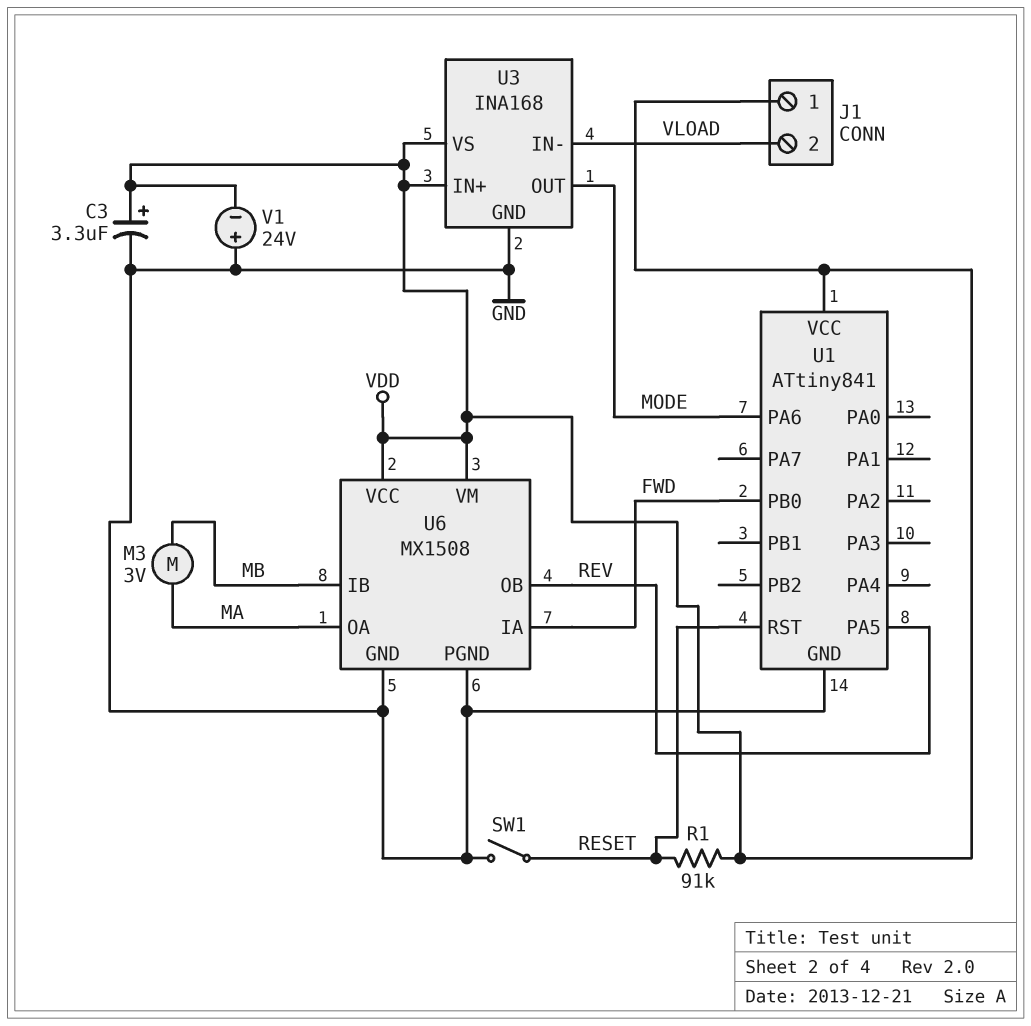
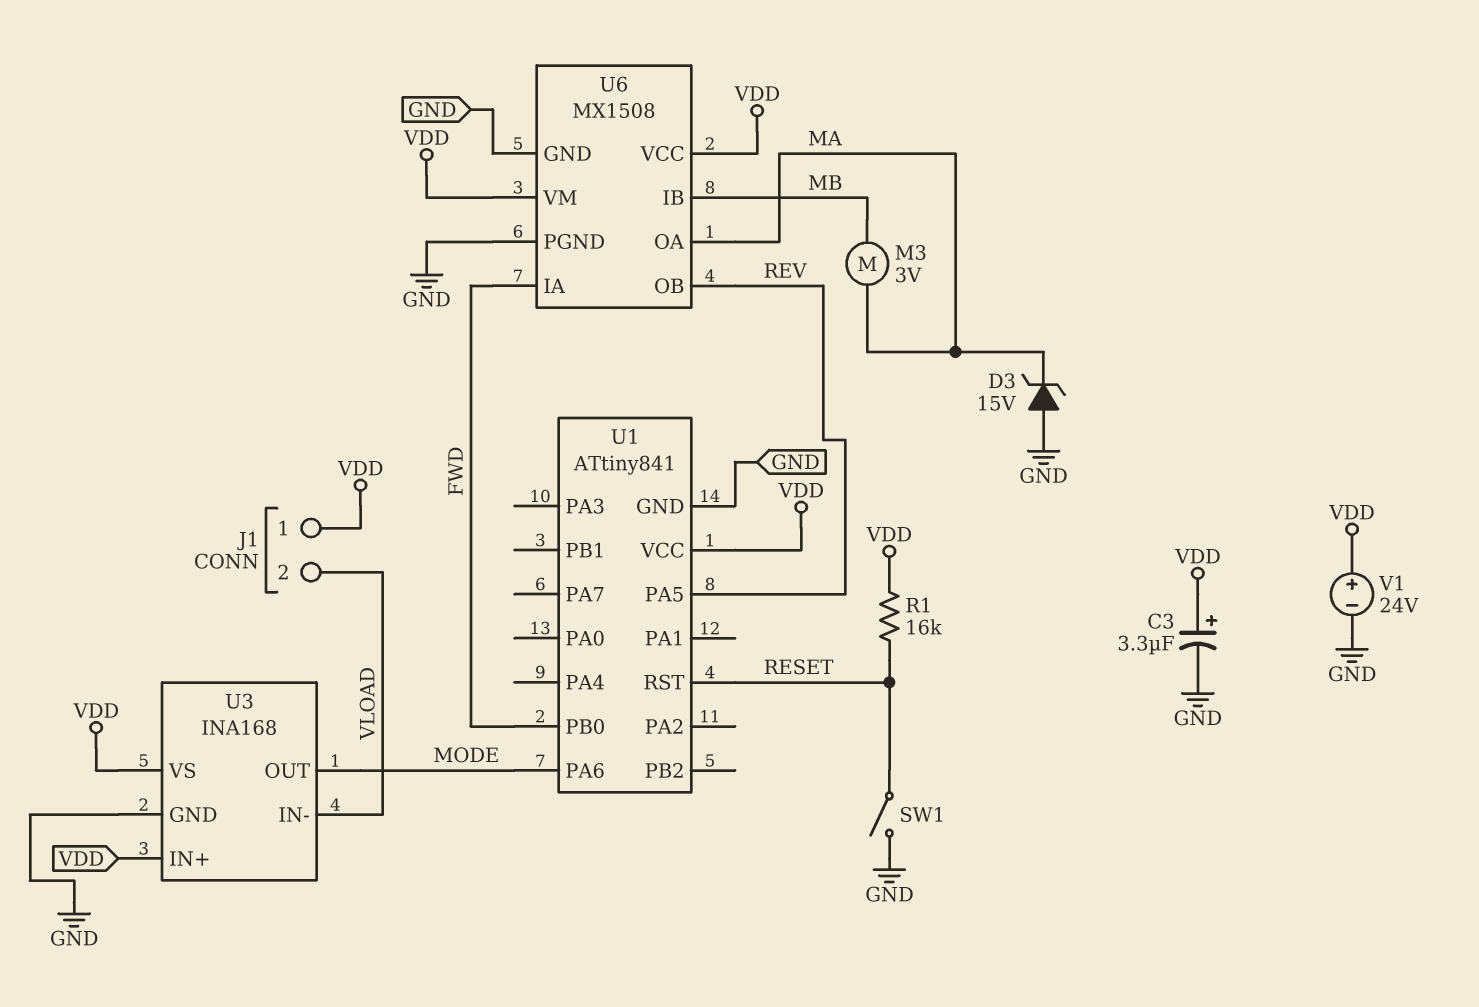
D3: none -> zener 15V (A GND, K MA)
R1: 91k (RESET, VDD) -> 16k (RESET, VDD)
V1: 24V (plus GND, minus VDD) -> 24V (plus VDD, minus GND)

